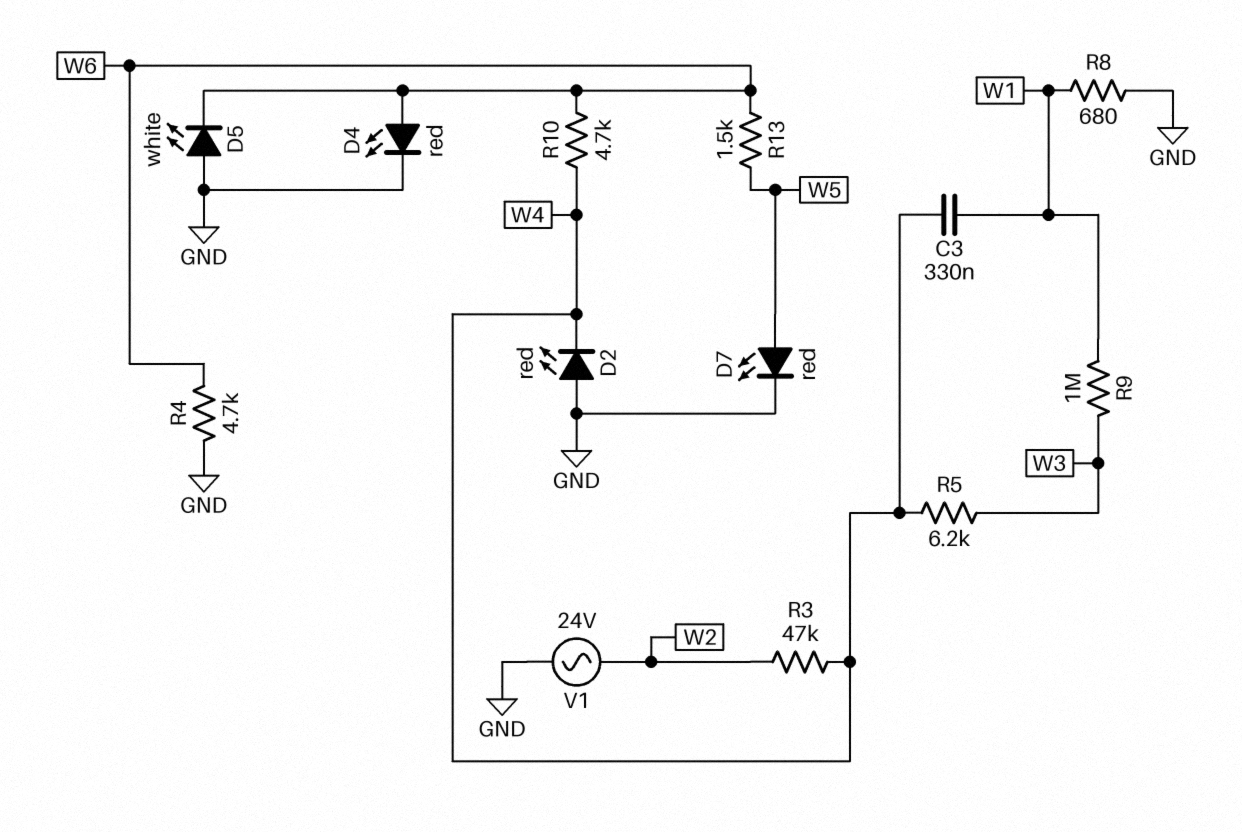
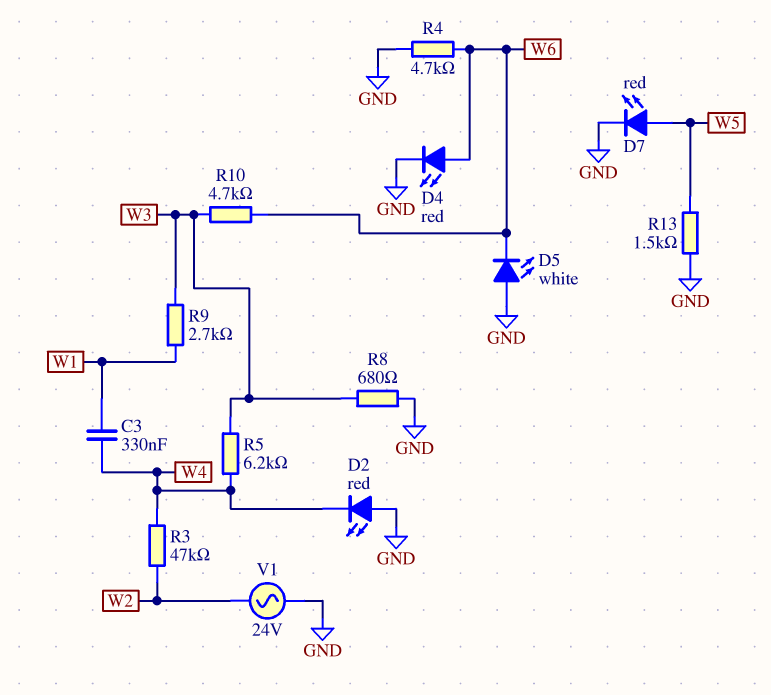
R8: 680 (GND, W1) -> 680 (GND, W3)
R9: 1M (W1, W3) -> 2.7k (W1, W3)
R10: 4.7k (W4, W6) -> 4.7k (W3, W6)
R13: 1.5k (W5, W6) -> 1.5k (GND, W5)

